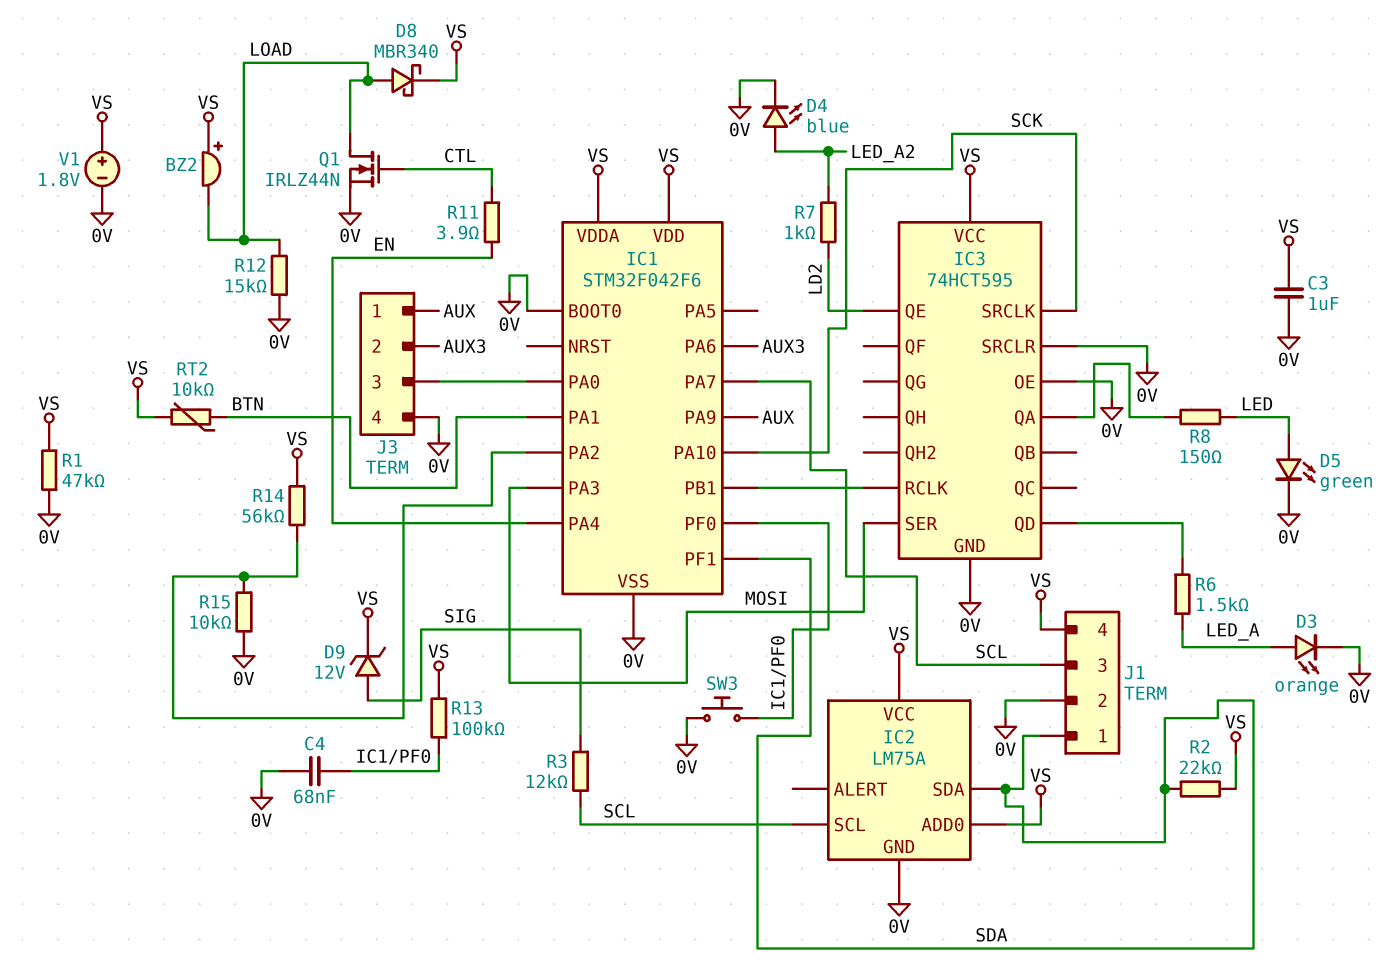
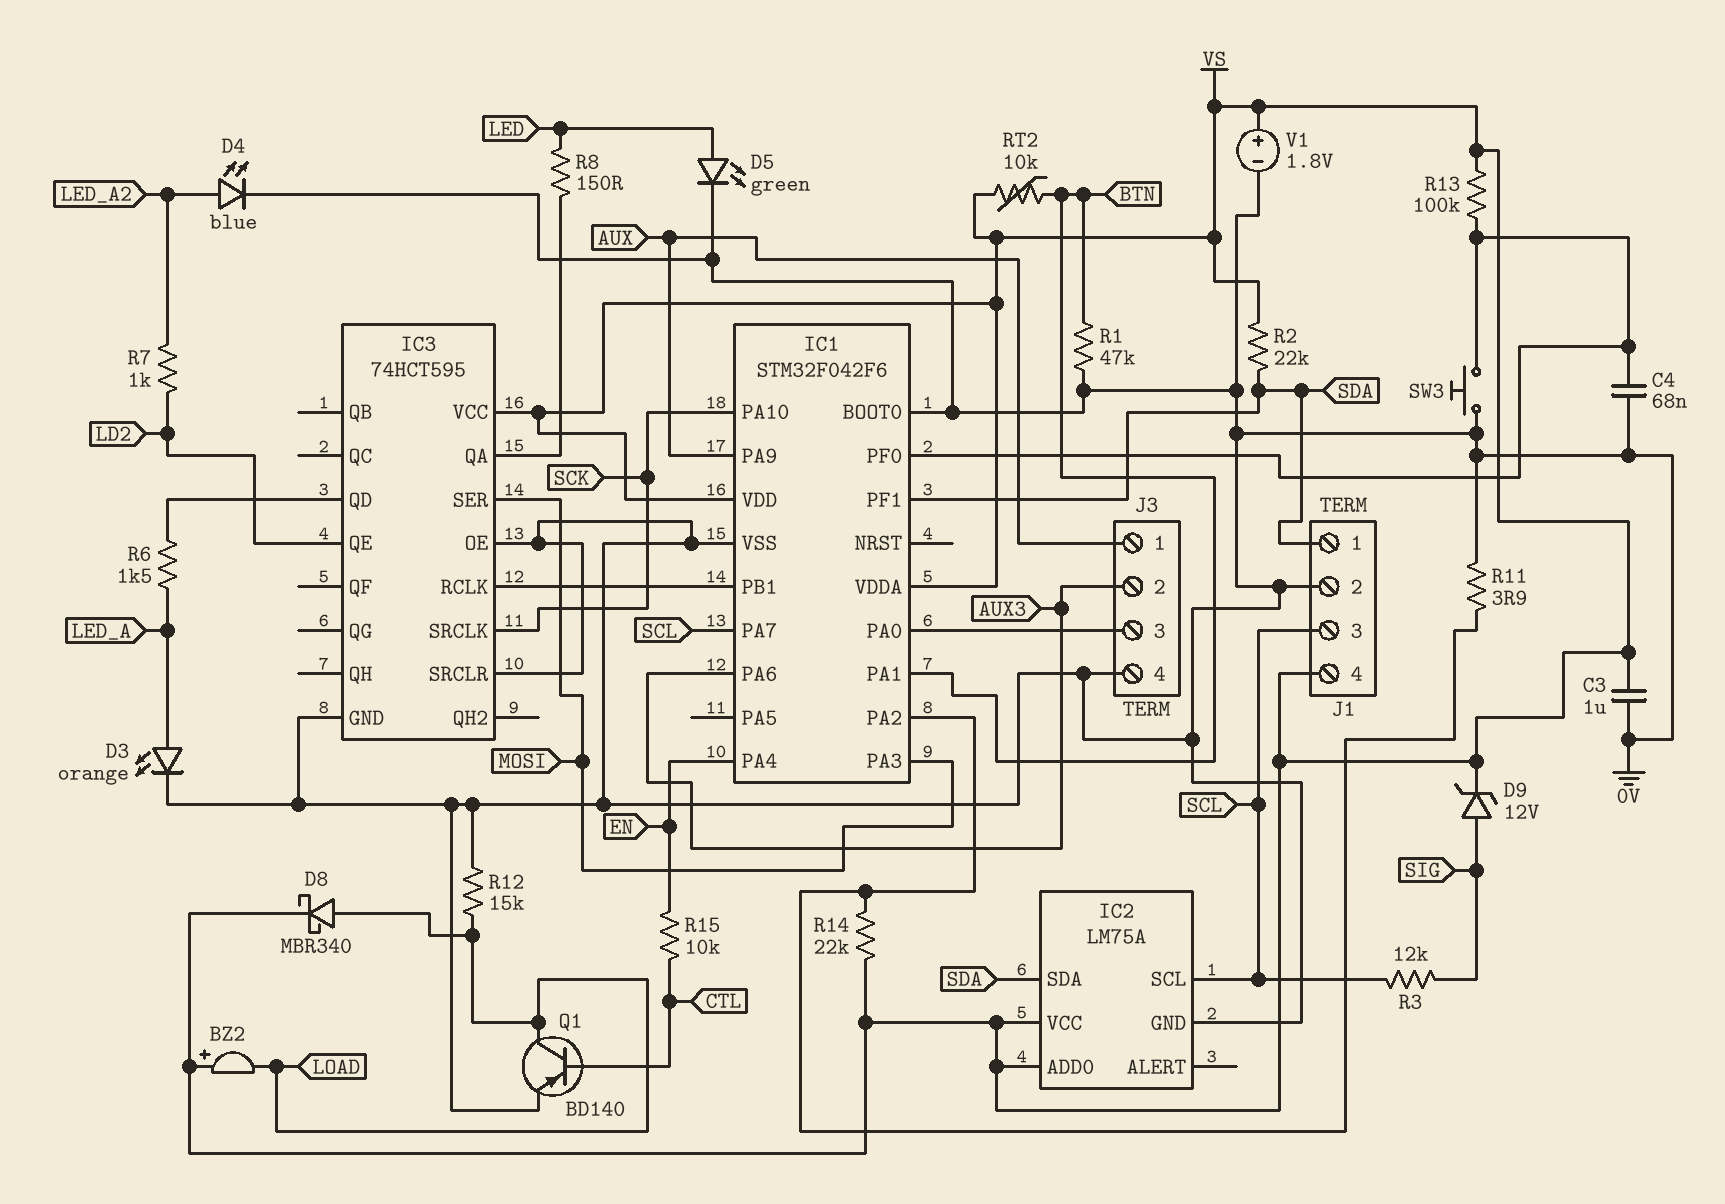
Q1: NMOS IRLZ44N (G CTL, D LOAD, S 0V) -> PNP BD140 (B CTL, C LOAD, E 0V)
R1: 47k (0V, VS) -> 47k (0V, BTN)
R11: 3.9 (CTL, EN) -> 3.9 (0V, IC1/PA2)
R14: 56k (IC1/PA2, VS) -> 22k (IC1/PA2, VS)
R15: 10k (0V, IC1/PA2) -> 10k (CTL, EN)

